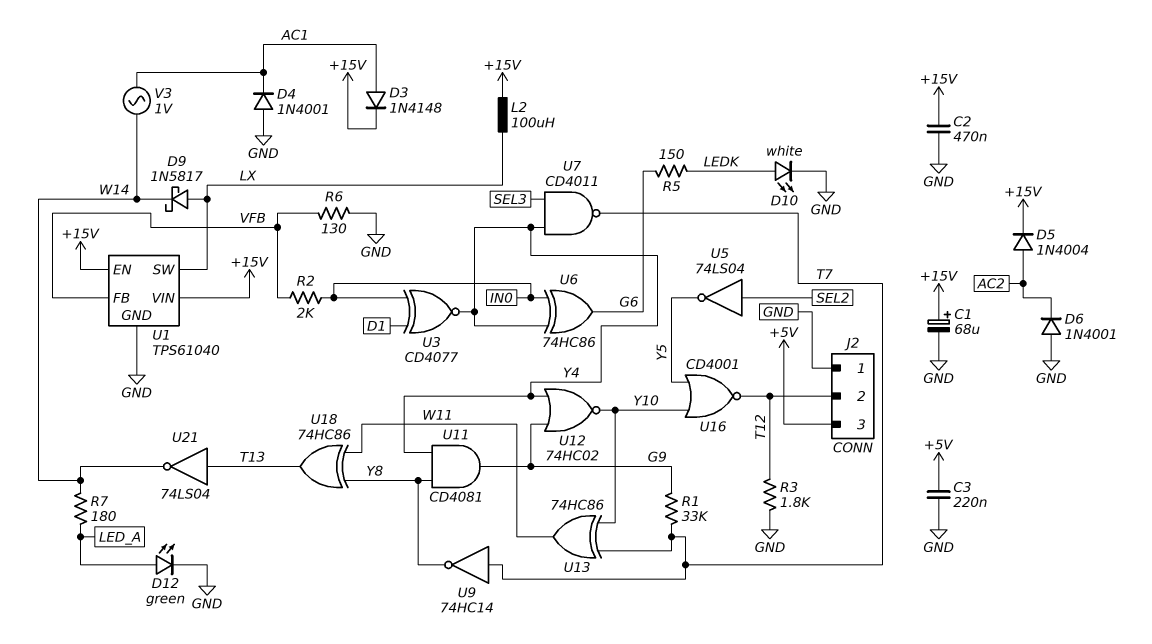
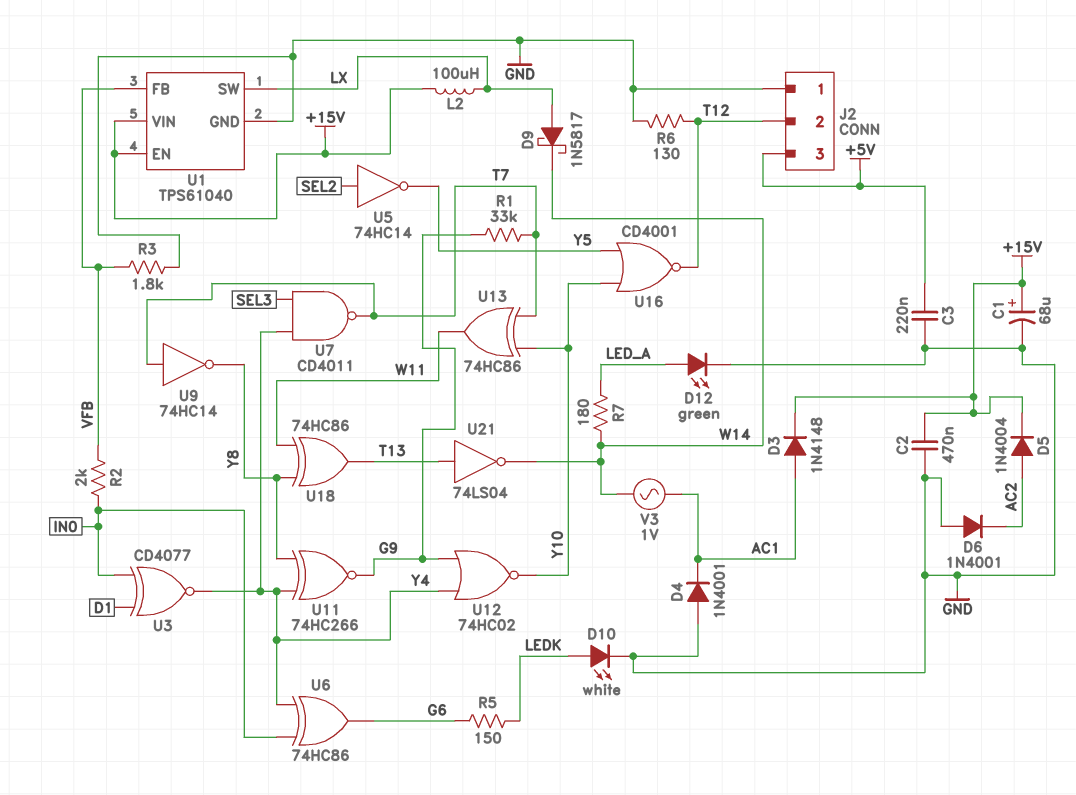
R3: 1.8k (GND, T12) -> 1.8k (GND, VFB)
R6: 130 (GND, VFB) -> 130 (GND, T12)
U5: NOT 74LS04 (in SEL2, out Y5) -> NOT 74HC14 (in SEL2, out Y5)
U11: AND CD4081 (in Y4, in Y8, out G9) -> XNOR 74HC266 (in Y4, in Y8, out G9)

